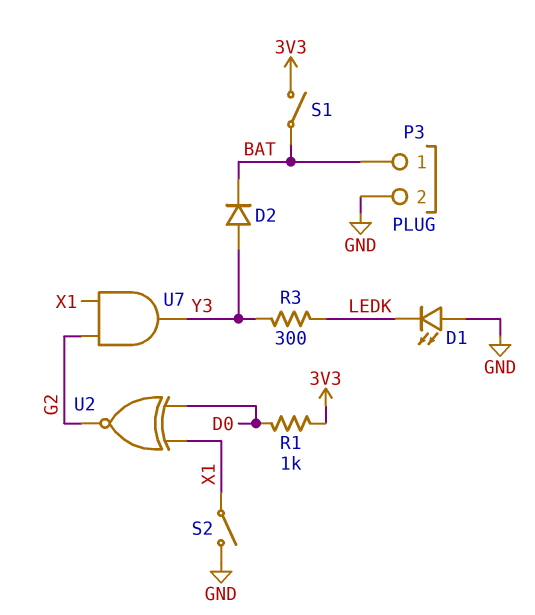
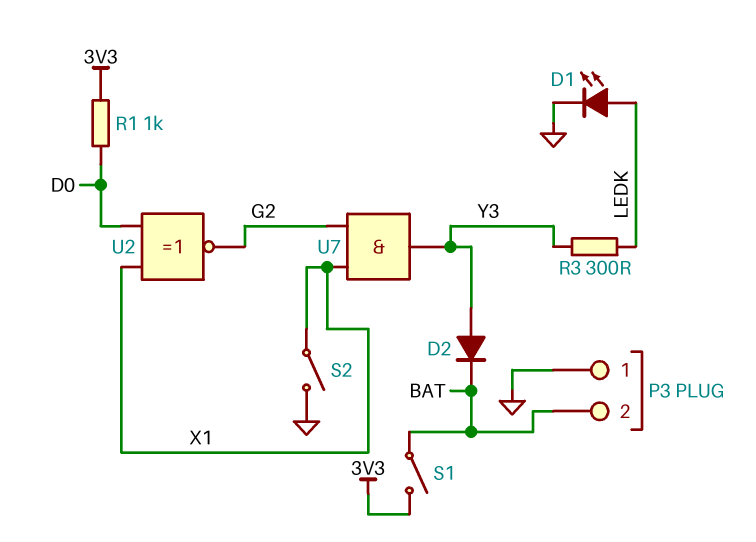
D1: LED (A GND, K LEDK) -> LED (A LEDK, K GND)
P3 pin 1: BAT -> GND
P3 pin 2: GND -> BAT

